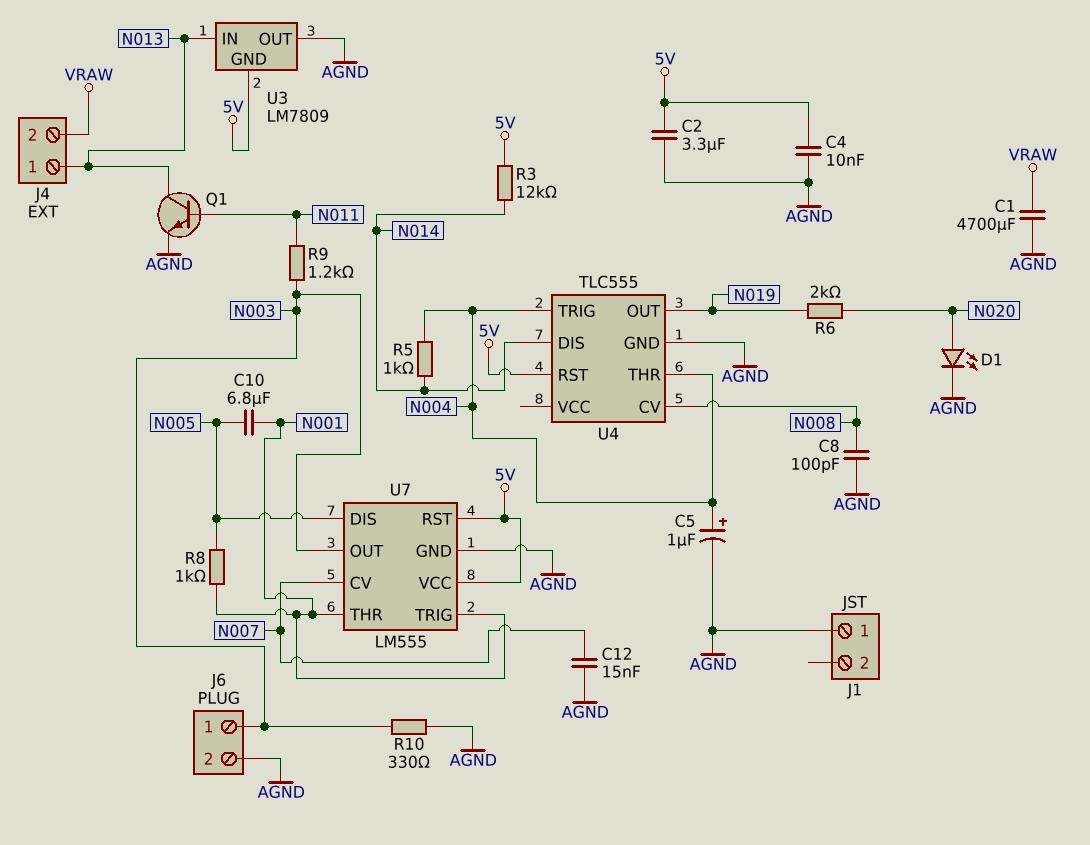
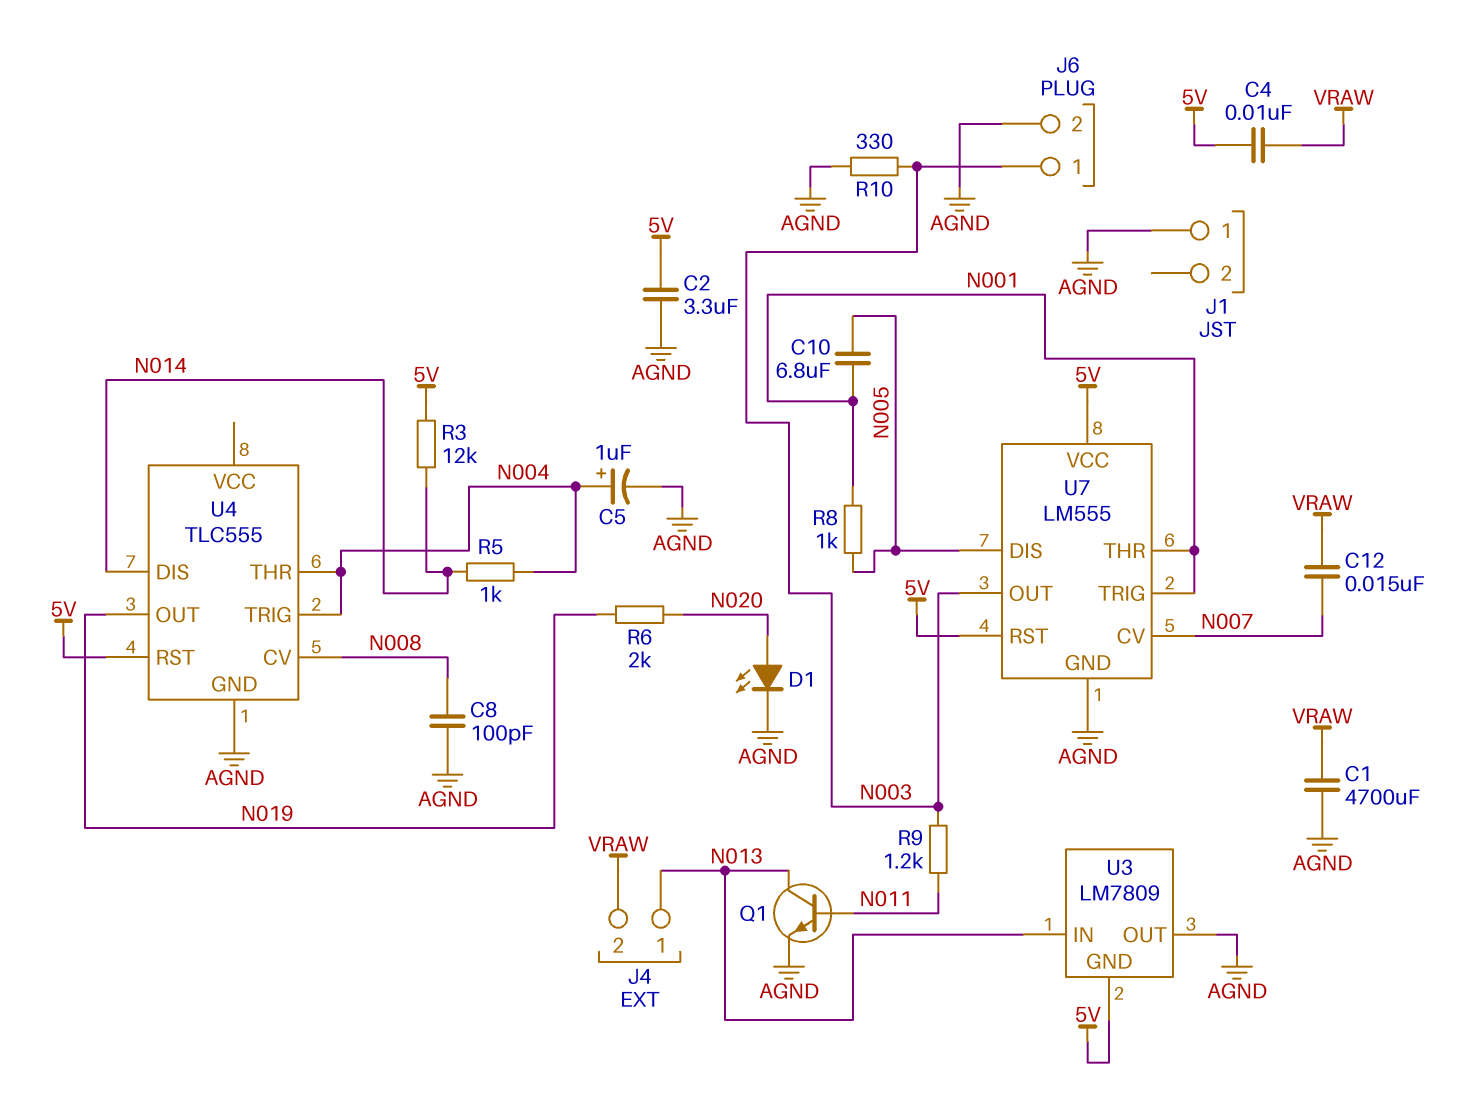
C4: 10nF (5V, AGND) -> 10nF (5V, VRAW)
C12: 15nF (AGND, N007) -> 15nF (N007, VRAW)

